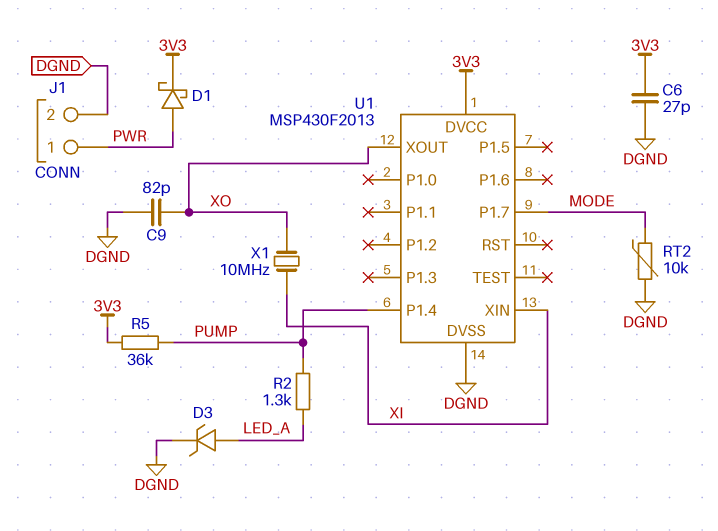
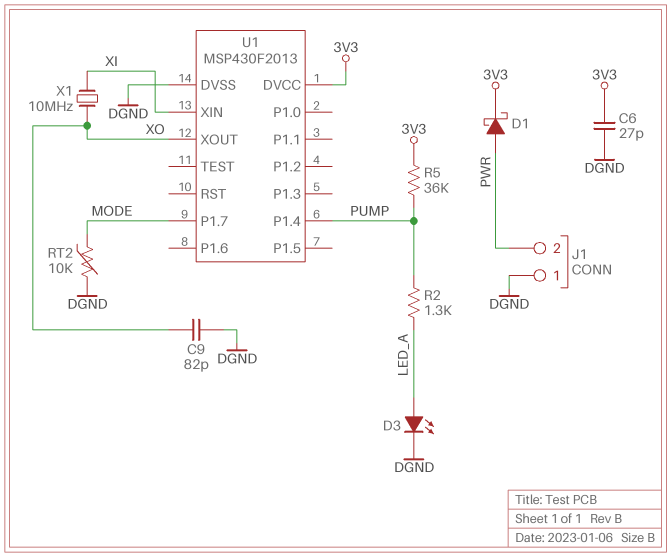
D3: zener (A LED_A, K DGND) -> LED (A LED_A, K DGND)
J1 pin 1: PWR -> DGND
J1 pin 2: DGND -> PWR

